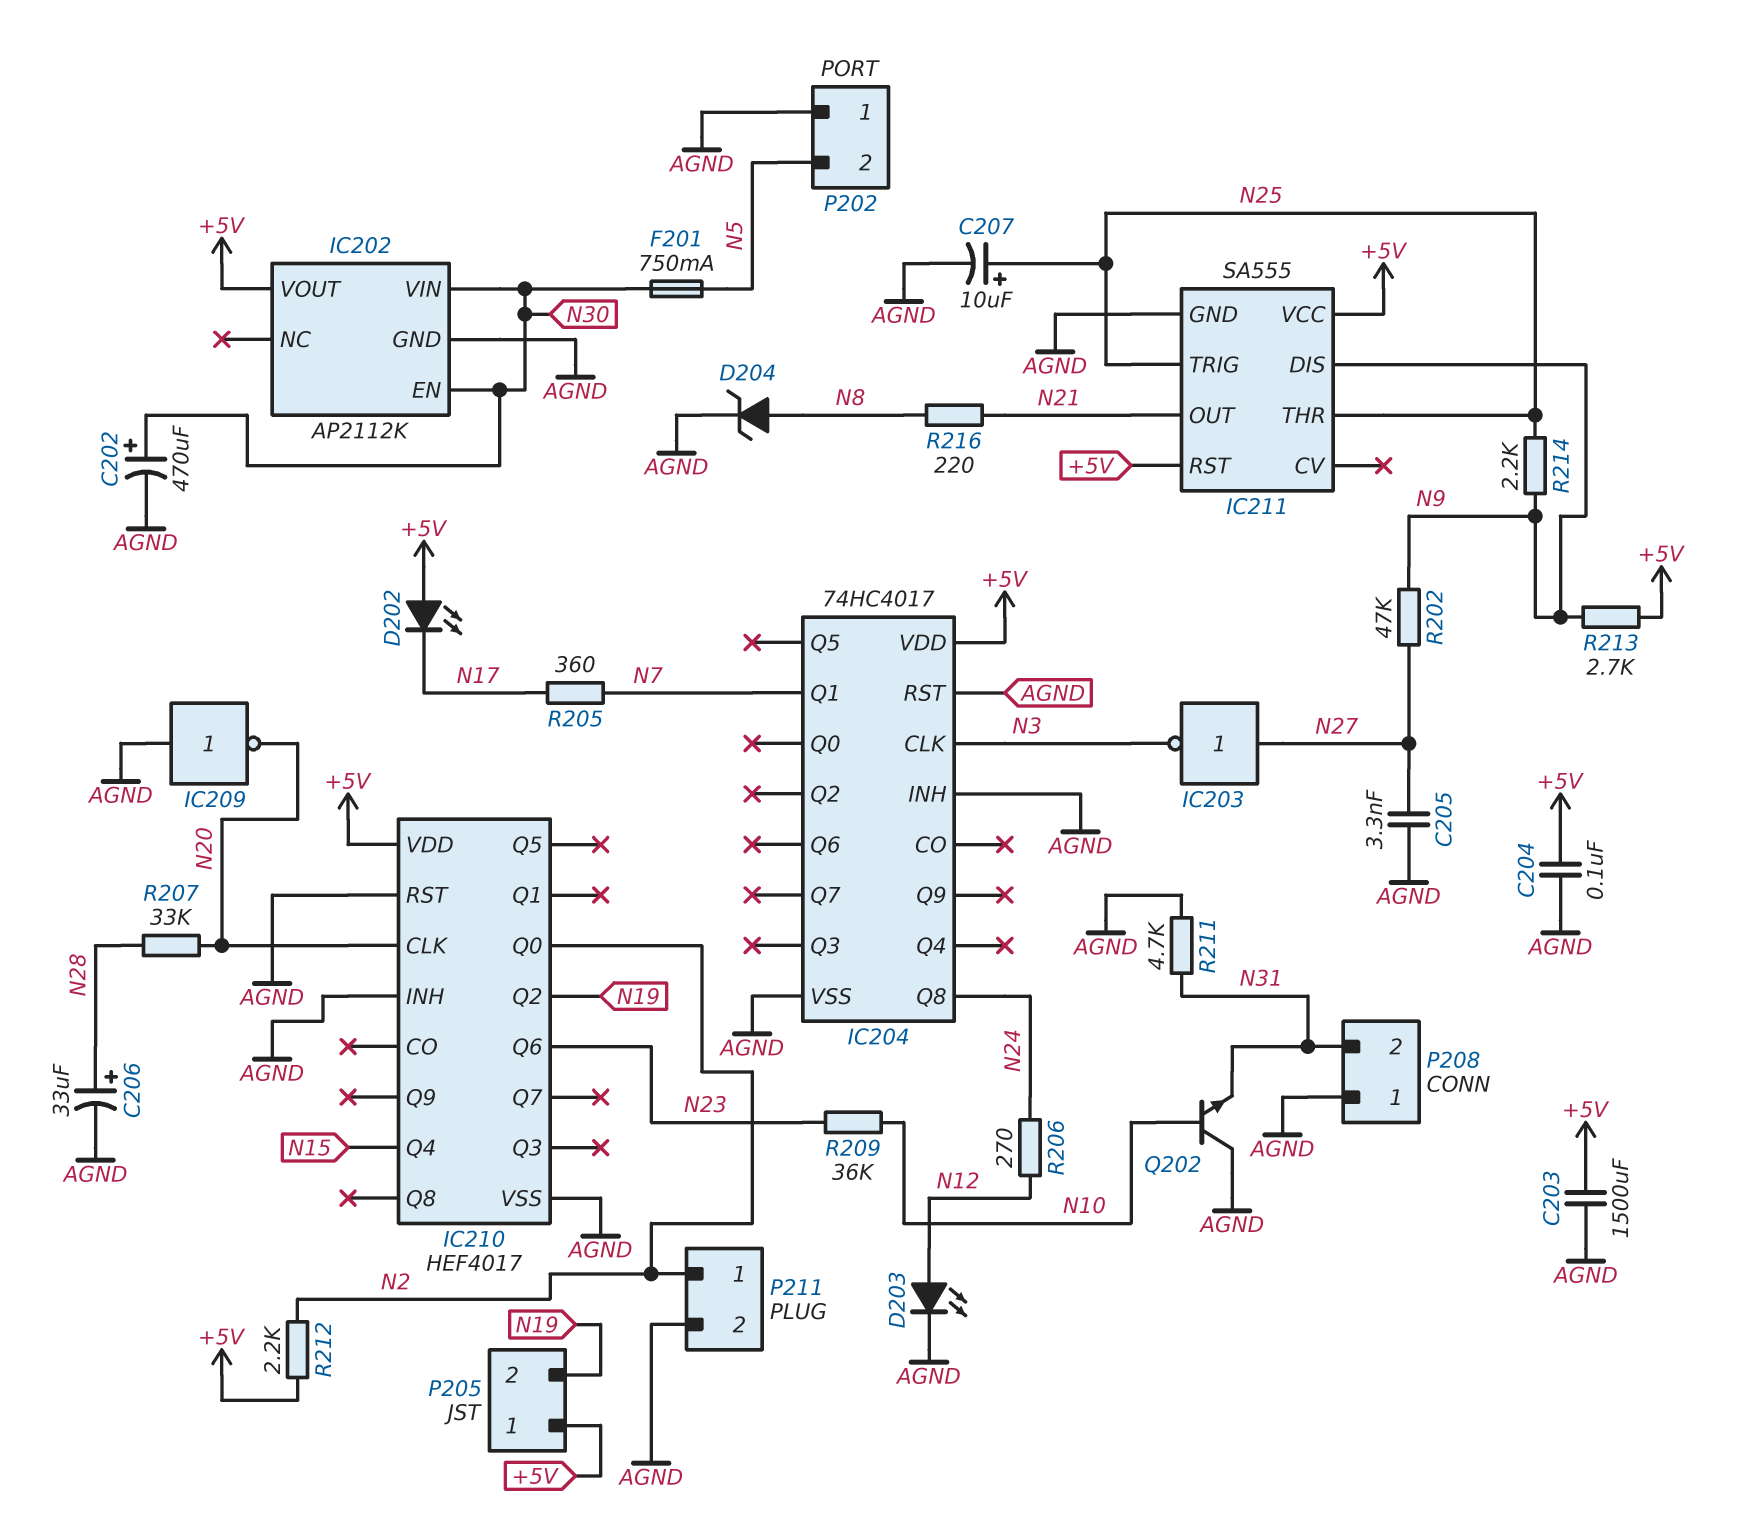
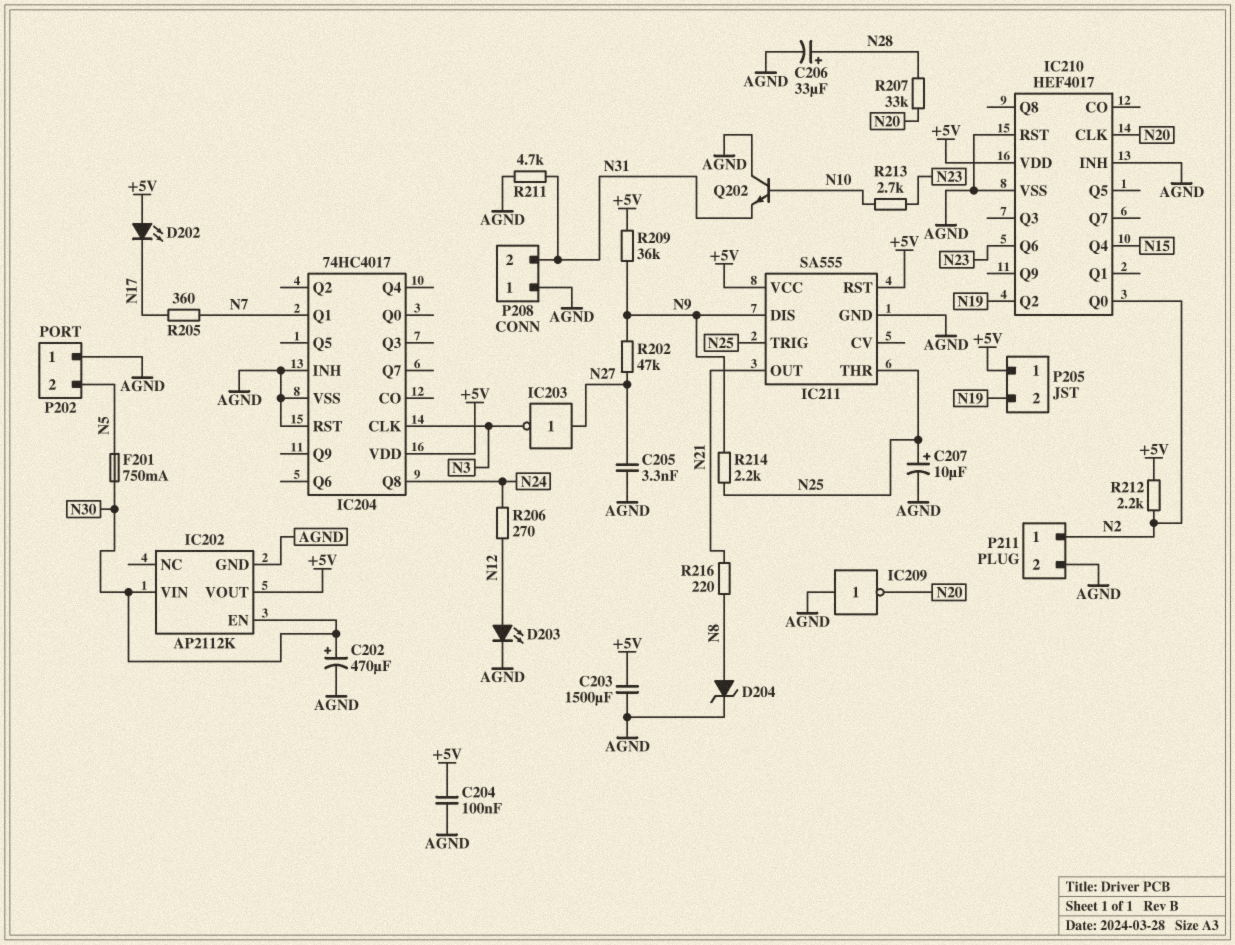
R209: 36k (N10, N23) -> 36k (+5V, N9)
R213: 2.7k (+5V, N9) -> 2.7k (N10, N23)

